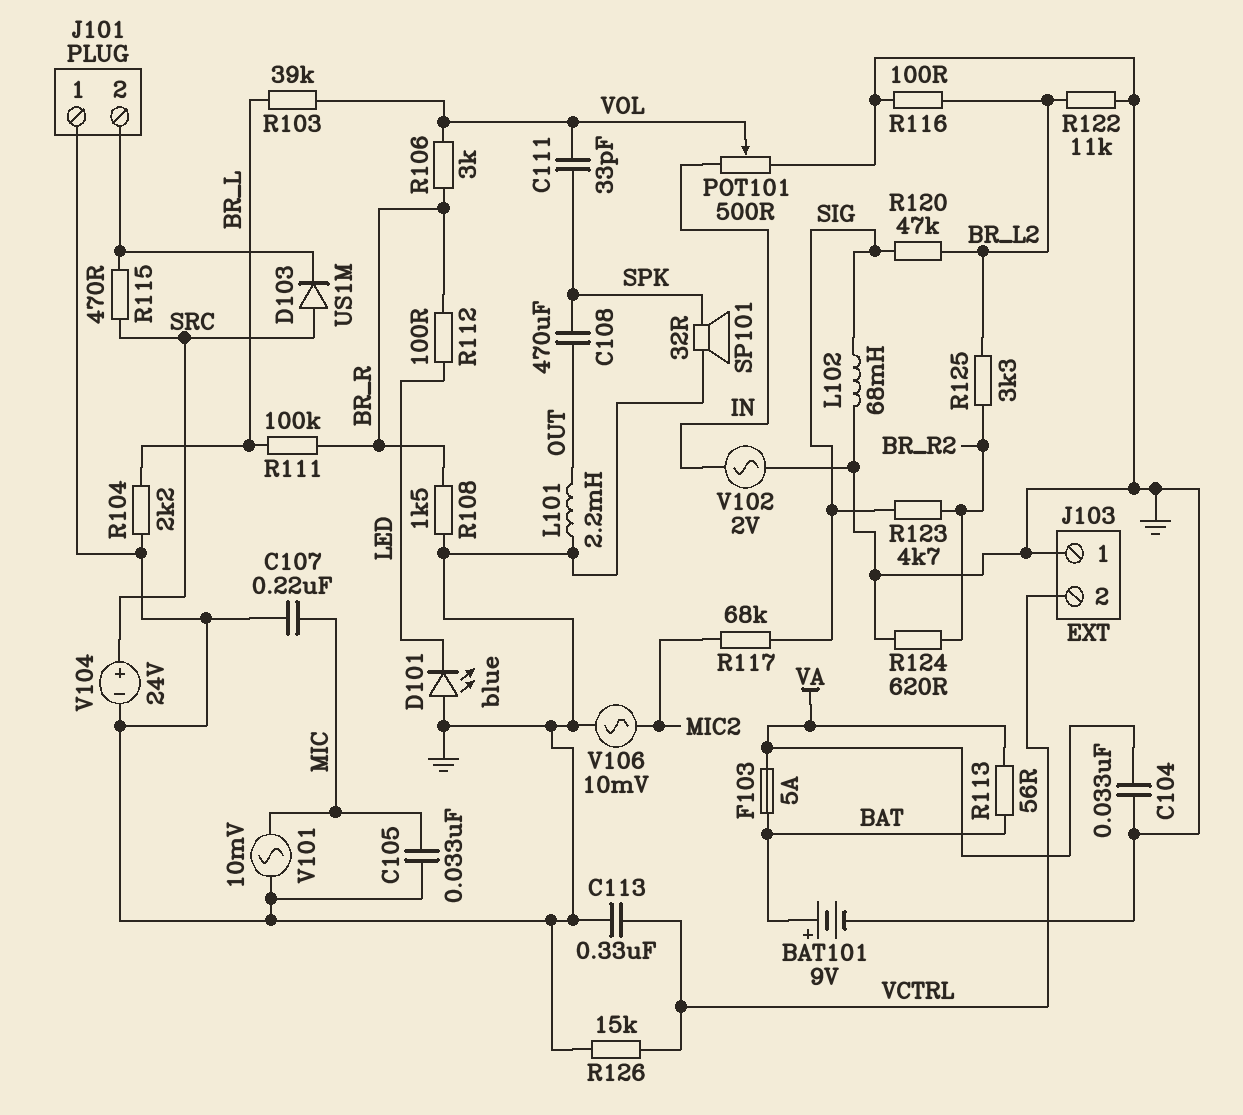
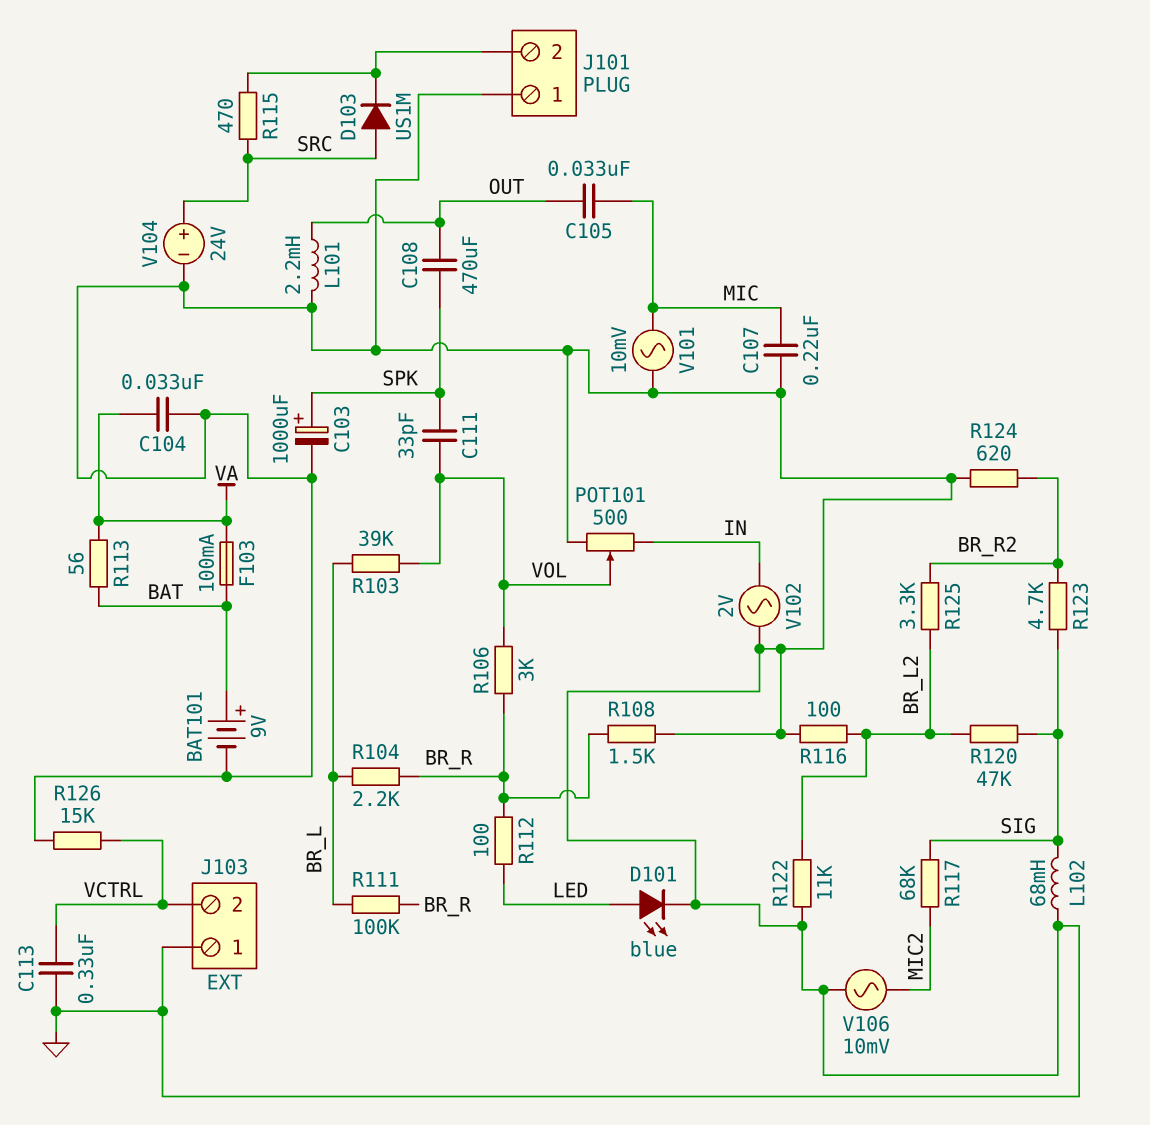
C103: none -> 1000uF (plus SPK, minus GND)
C105: 33nF (GND, MIC) -> 33nF (MIC, OUT)
D101: LED blue (A GND, K LED) -> LED blue (A LED, K GND)
F103: 5A (BAT, VA) -> 100mA (BAT, VA)
R104: 2.2k (BR_L, GND) -> 2.2k (BR_L, BR_R)
SP101: speaker 32R (GND, SPK) -> none

